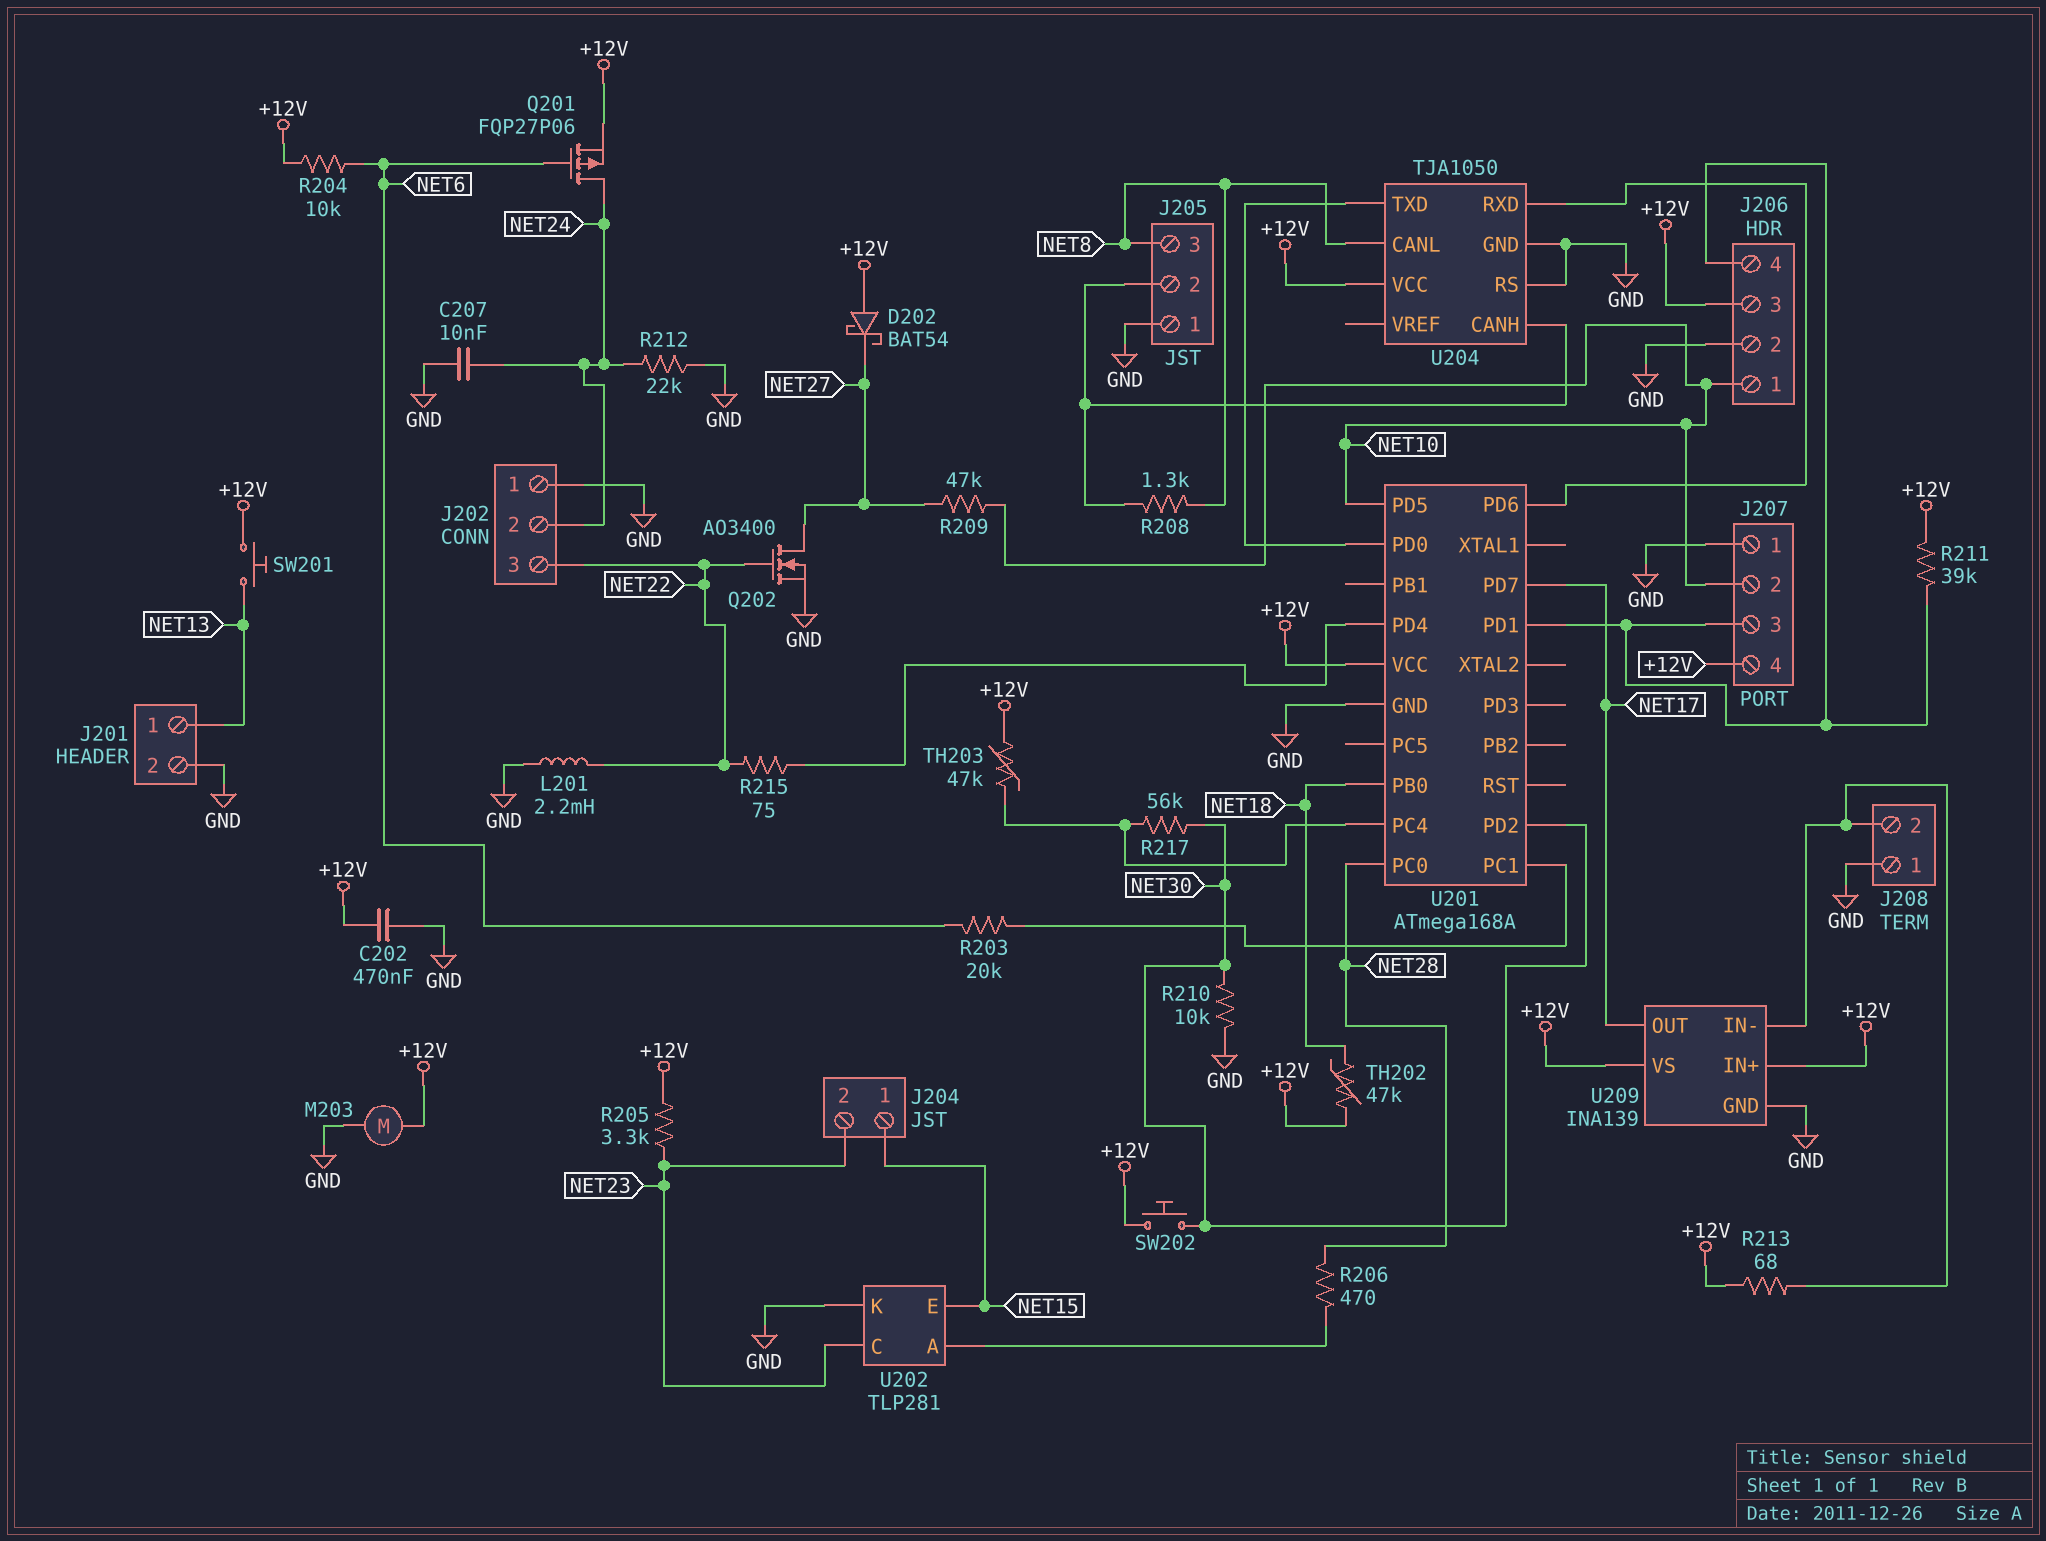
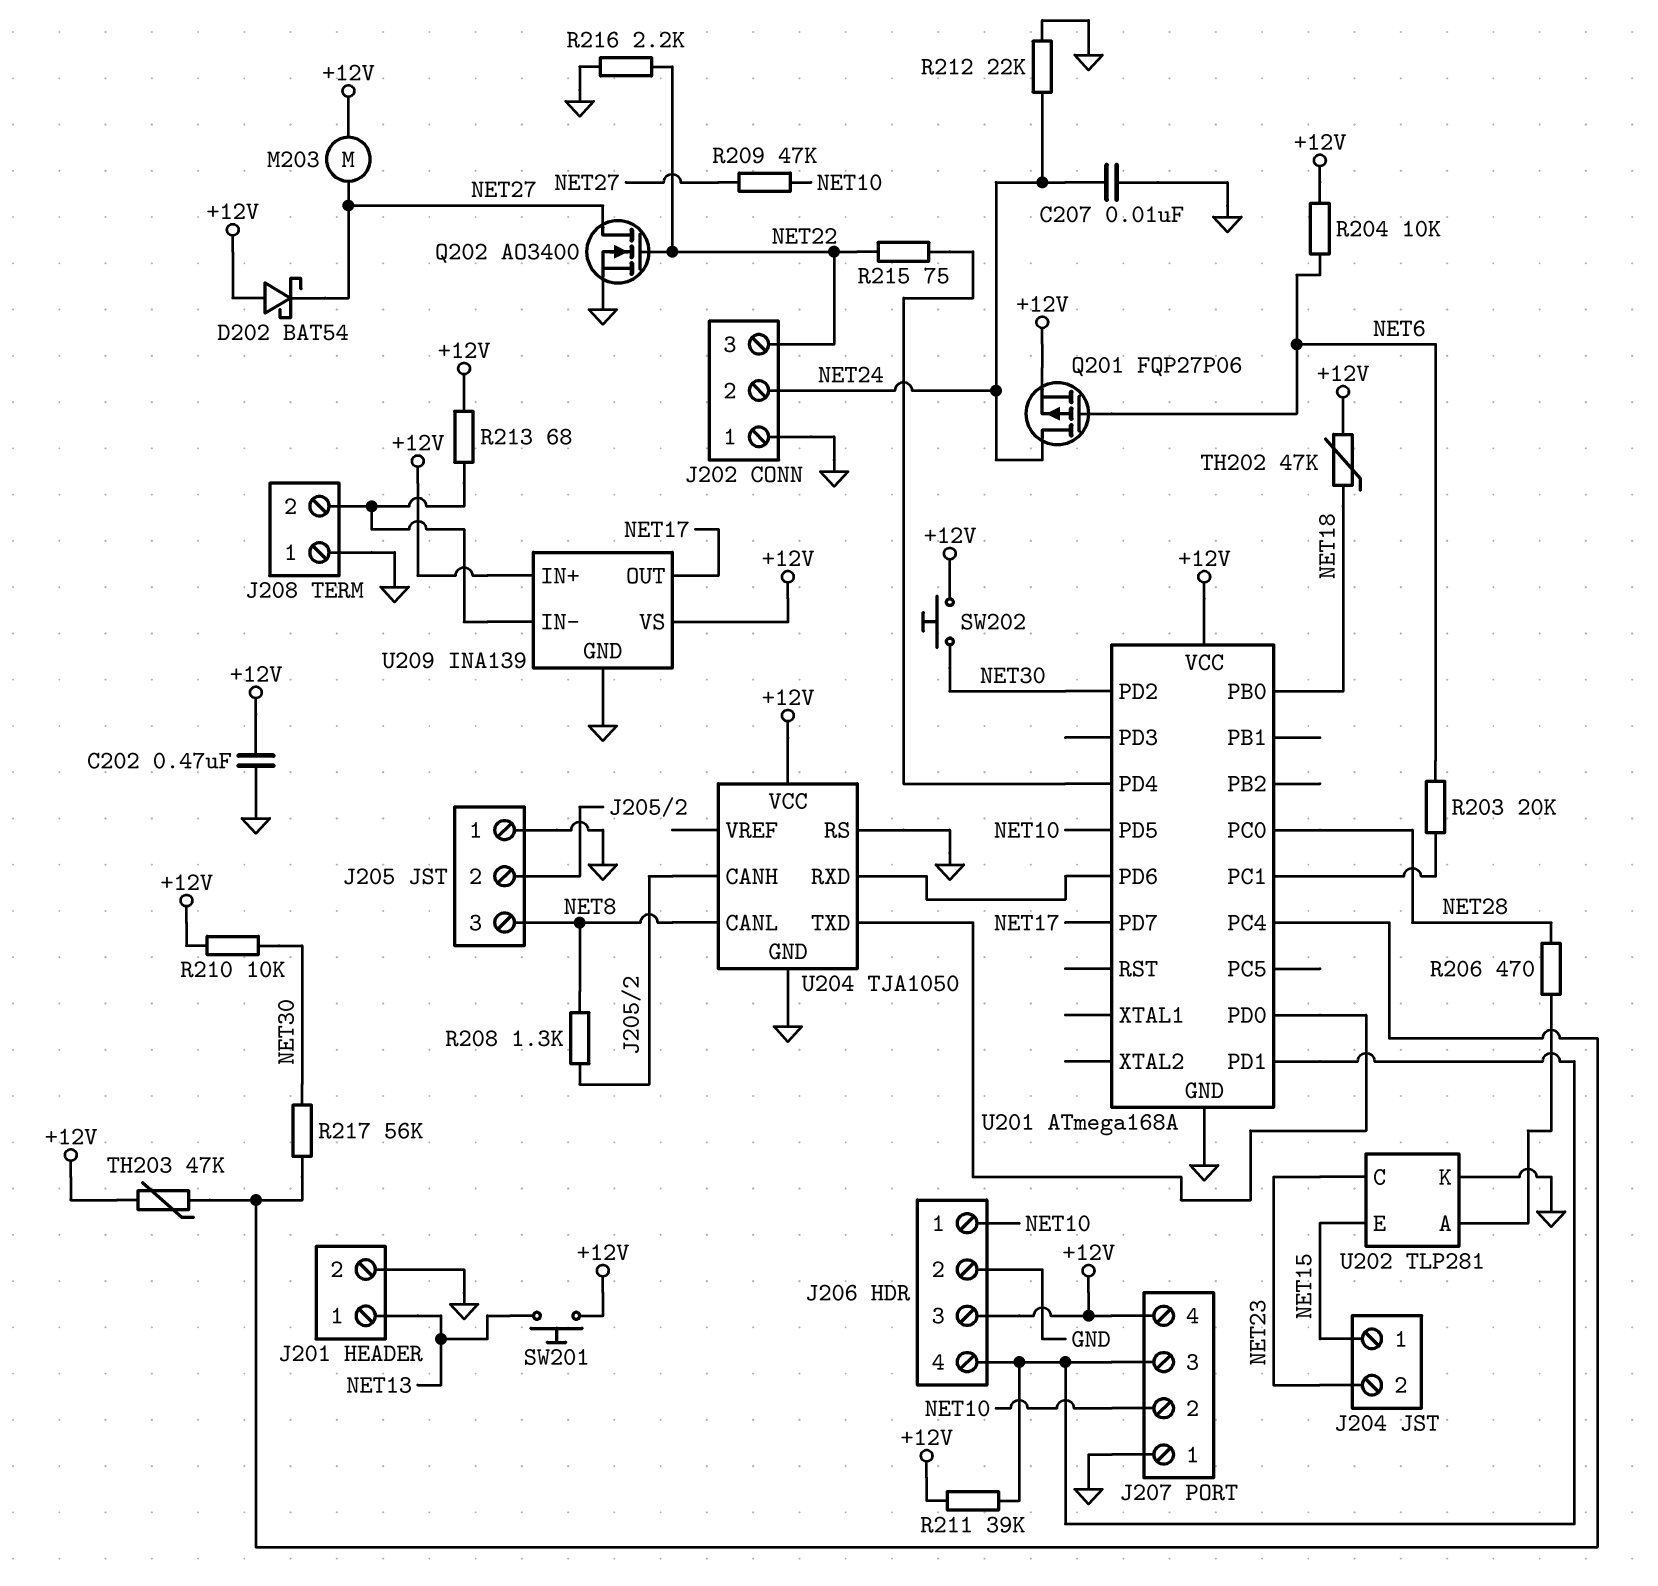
L201: 2.2mH (GND, NET22) -> none
M203: motor (+12V, GND) -> motor (+12V, NET27)
R205: 3.3k (+12V, NET23) -> none
R210: 10k (GND, NET30) -> 10k (+12V, NET30)
R216: none -> 2.2k (GND, NET22)

